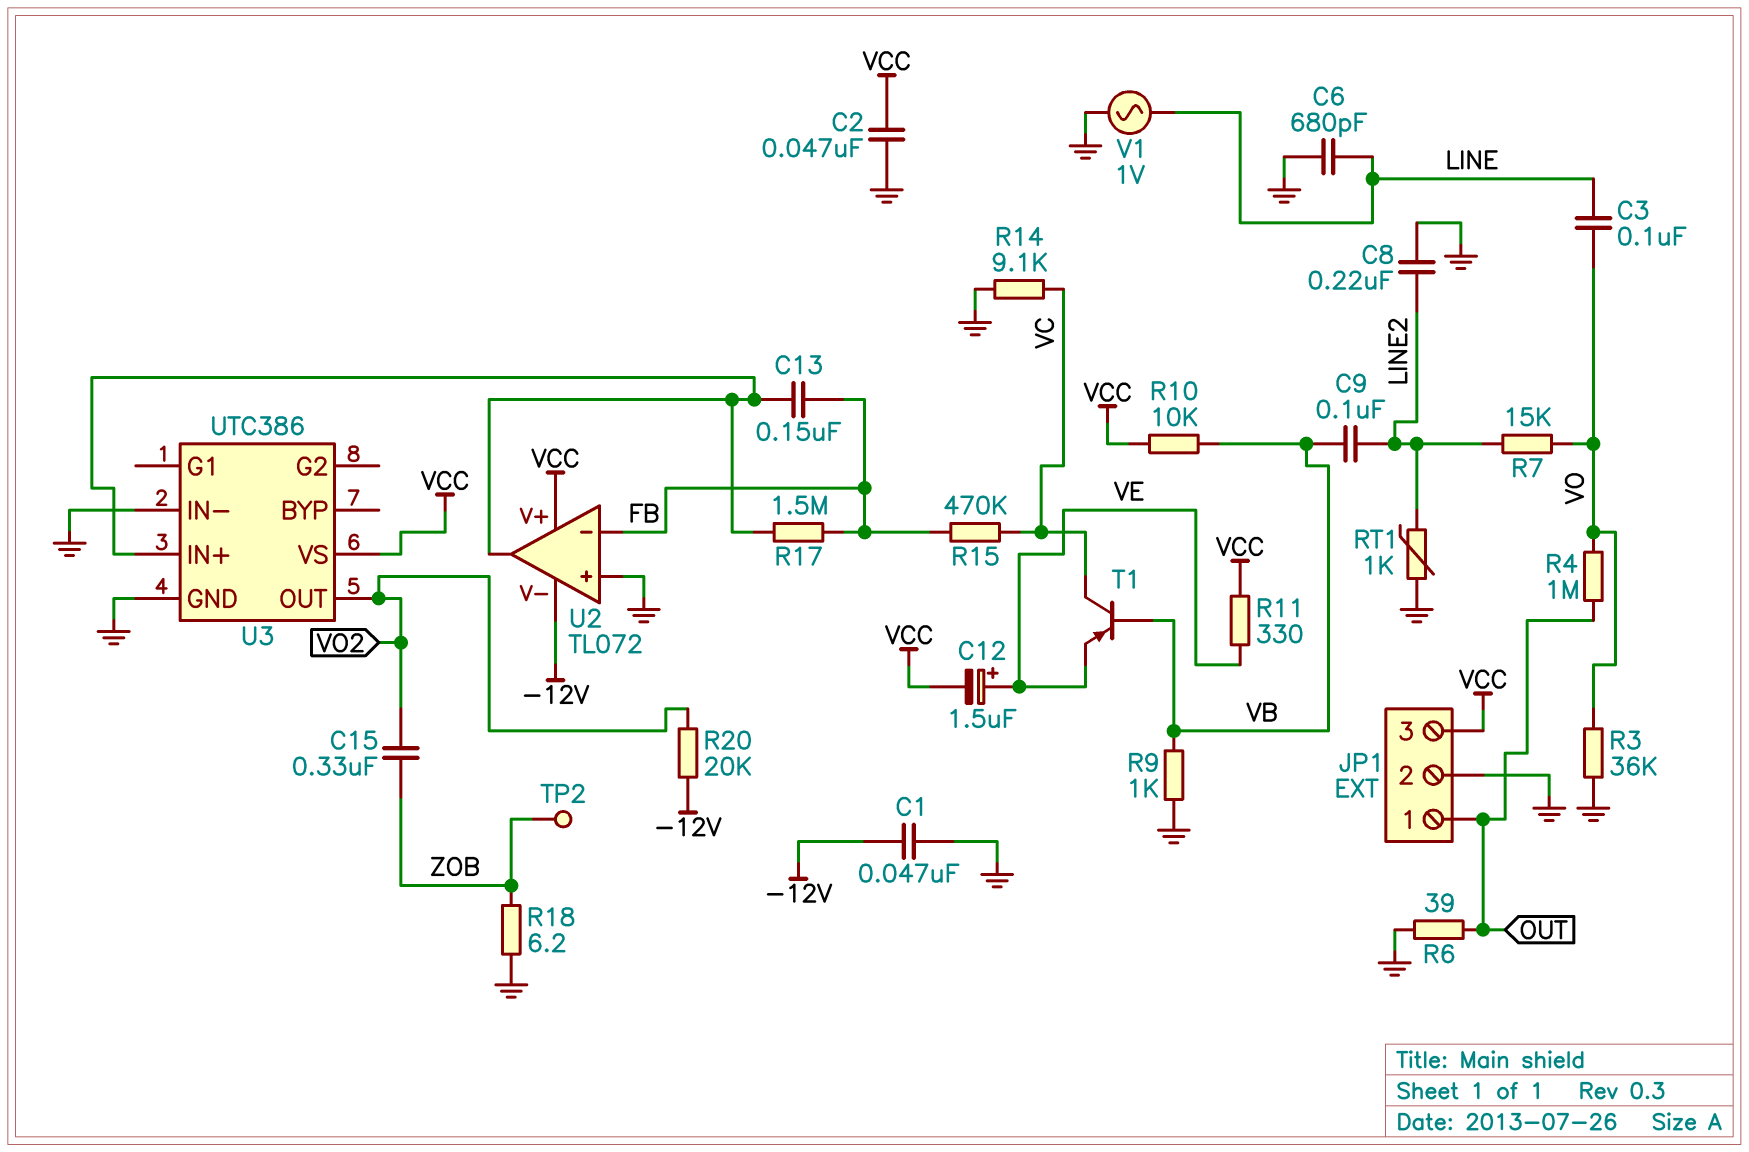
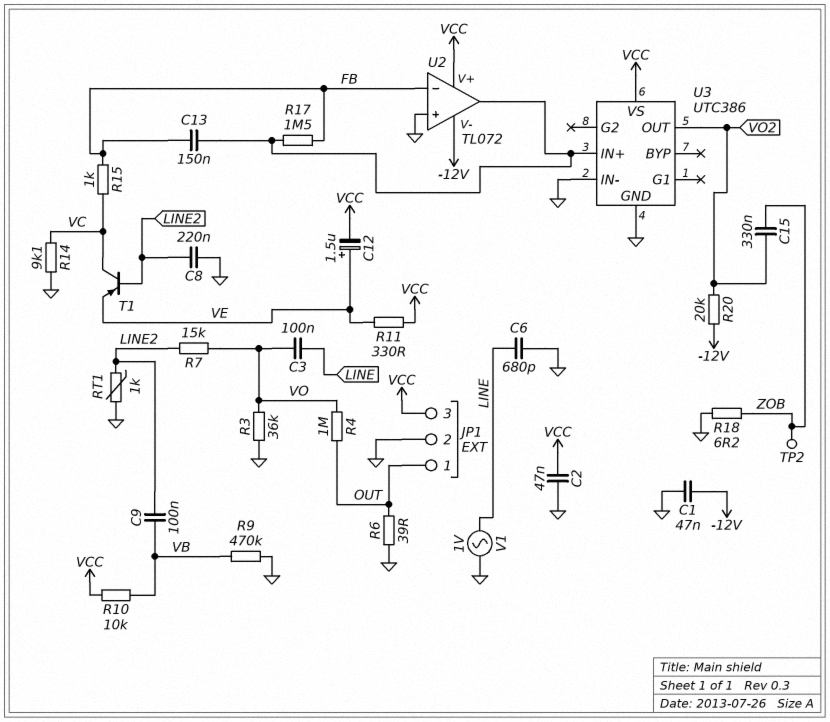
R9: 1k (GND, VB) -> 470k (GND, VB)
R15: 470k (FB, VC) -> 1k (FB, VC)
T1: PNP (B VB, C VC, E VE) -> PNP (B LINE2, C VC, E VE)

